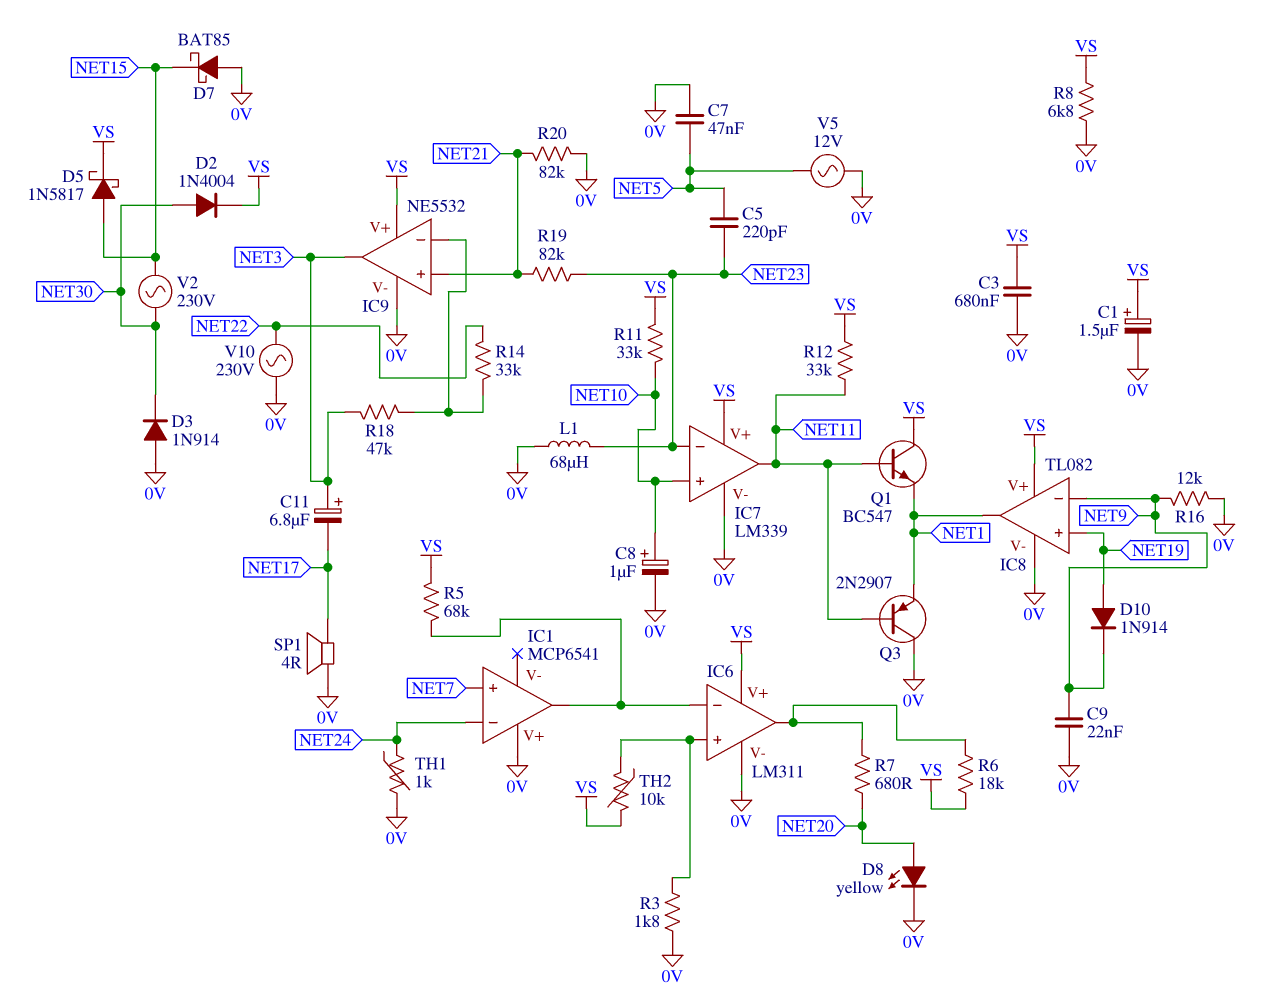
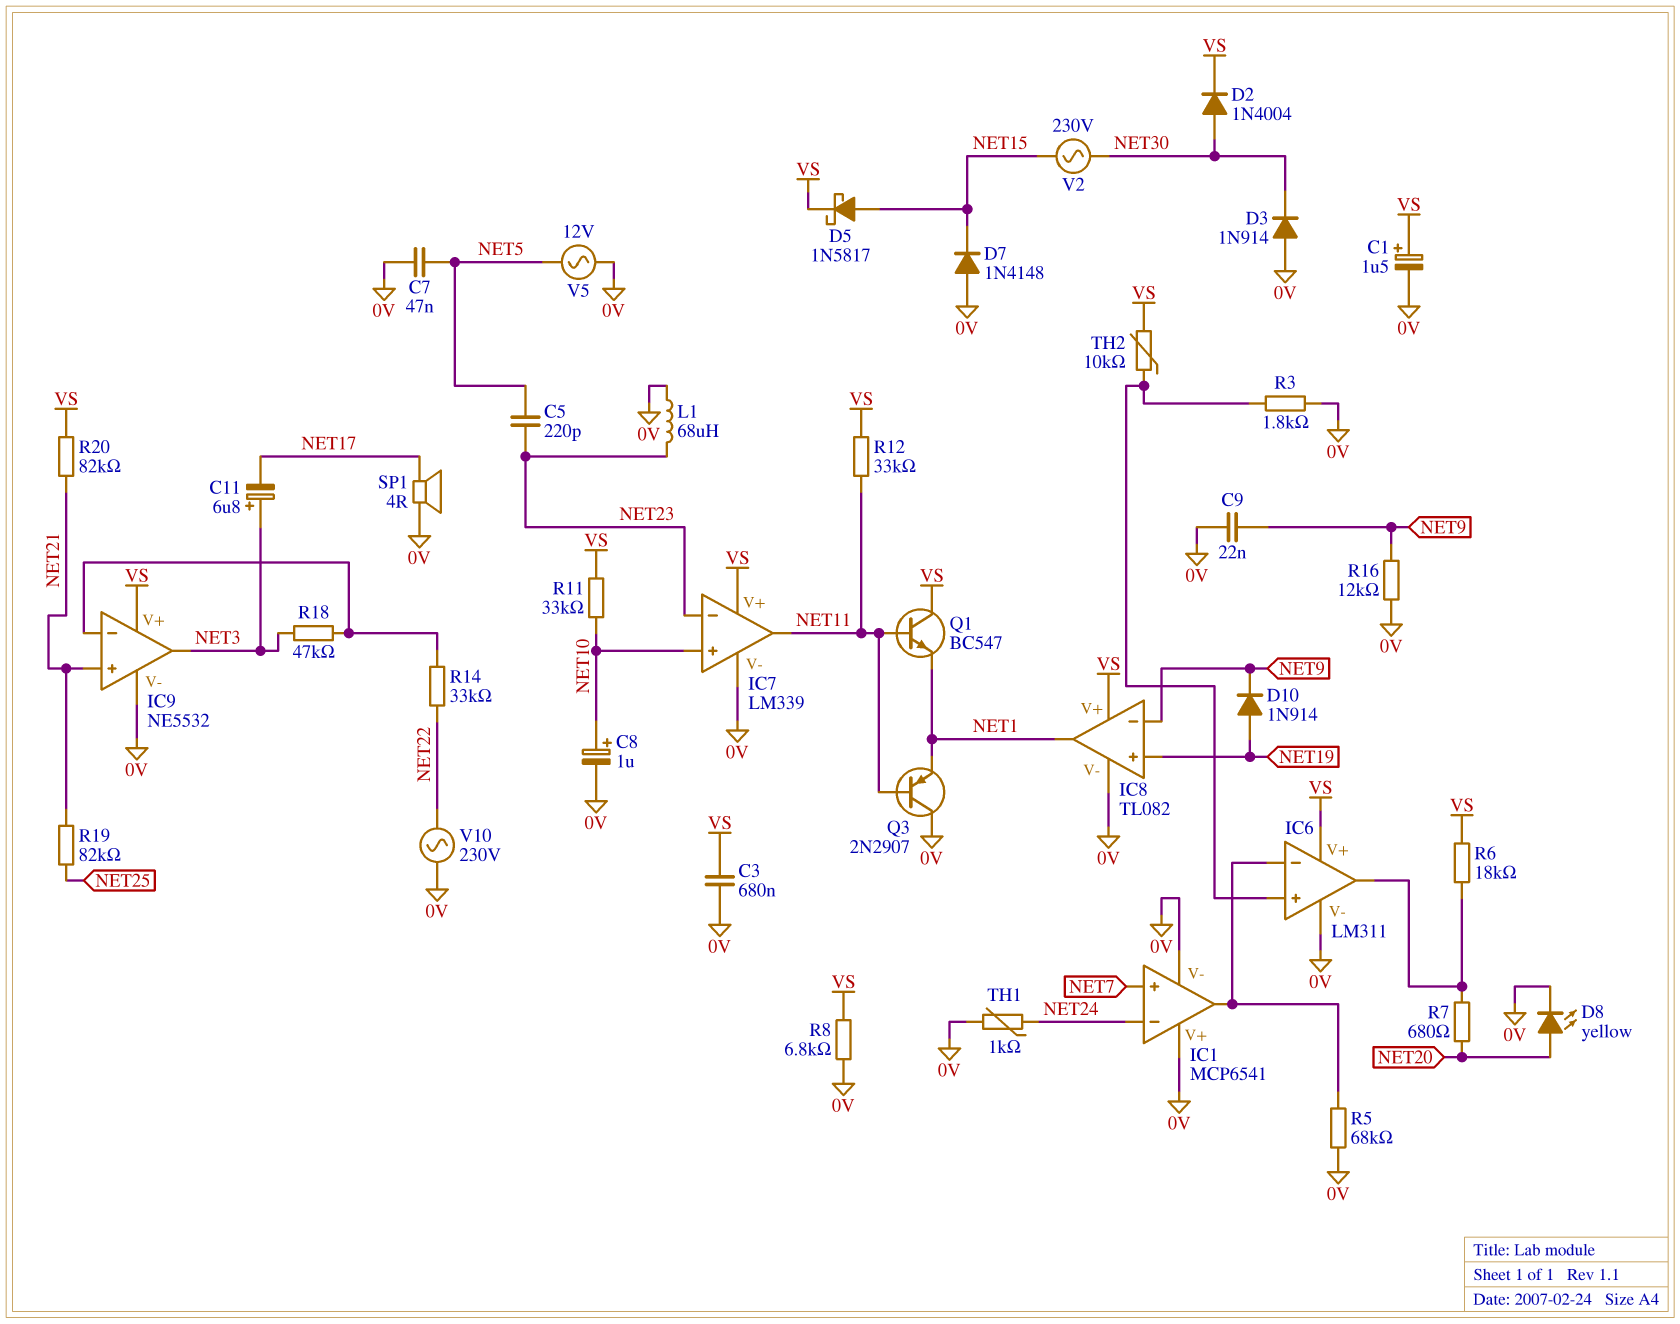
D7: schottky BAT85 (A 0V, K NET15) -> diode 1N4148 (A 0V, K NET15)
IC1 pin V-: none -> 0V
R5: 68k (IC1/out, VS) -> 68k (0V, IC1/out)
R19: 82k (NET21, NET23) -> 82k (NET21, NET25)
R20: 82k (0V, NET21) -> 82k (NET21, VS)

